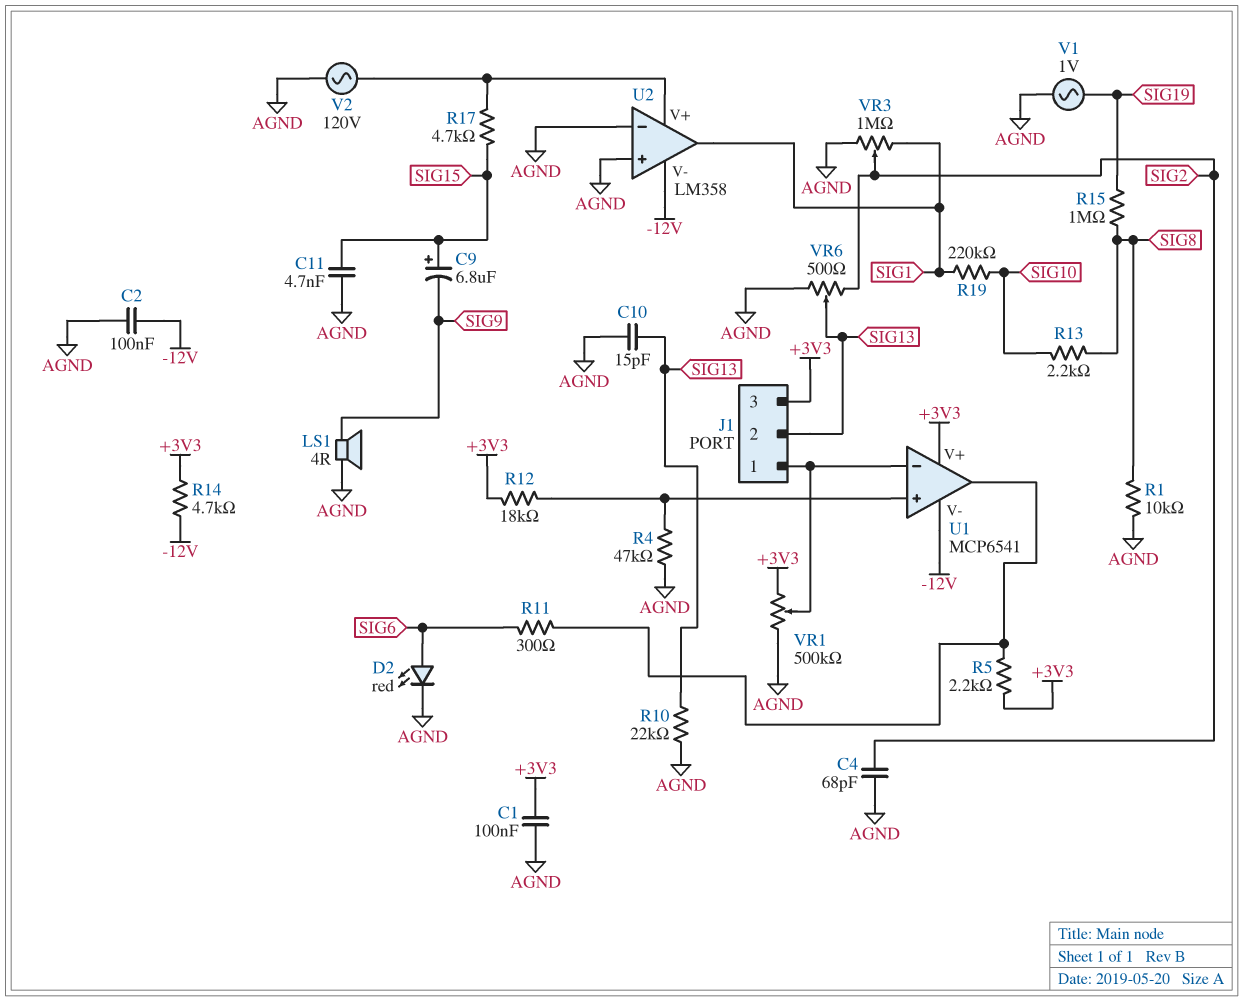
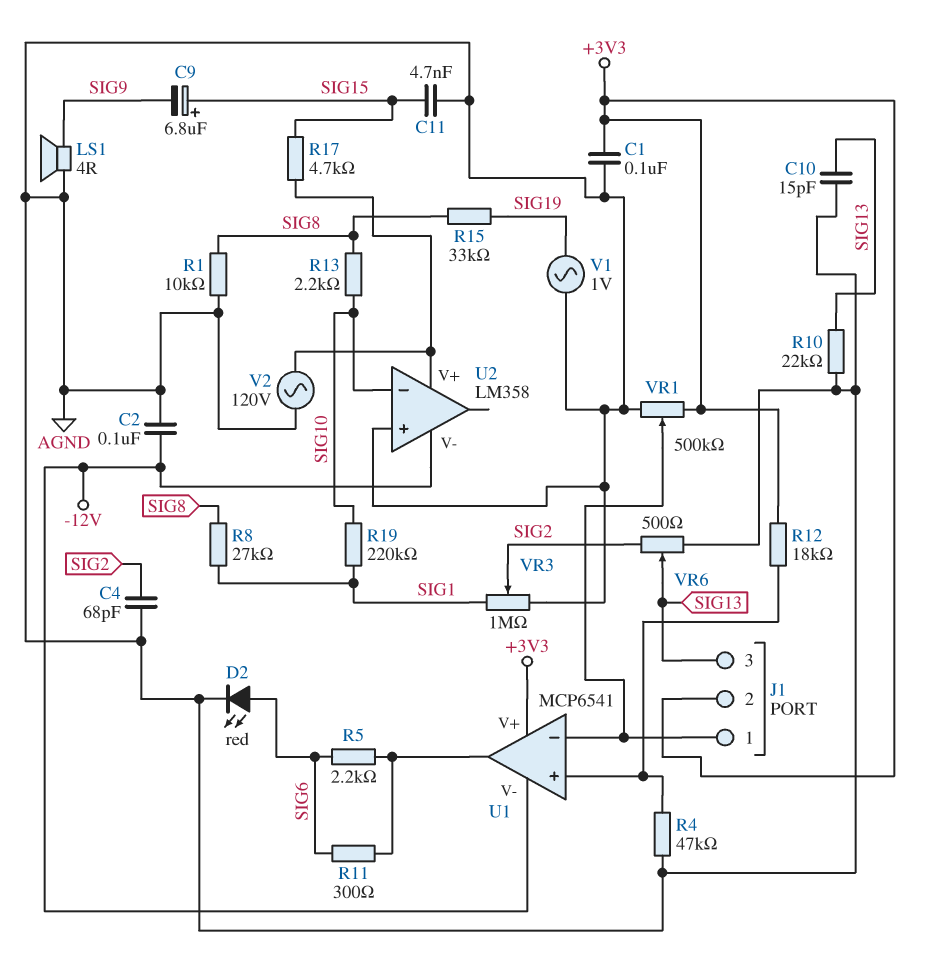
J1 pin 2: SIG13 -> +3V3
J1 pin 3: +3V3 -> SIG13
R5: 2.2k (+3V3, U1/out) -> 2.2k (SIG6, U1/out)
R8: none -> 27k (SIG1, SIG8)
R14: 4.7k (+3V3, -12V) -> none
R15: 1M (SIG8, SIG19) -> 33k (SIG8, SIG19)
U2 pin in-: AGND -> SIG10
U2 pin out: SIG1 -> none

